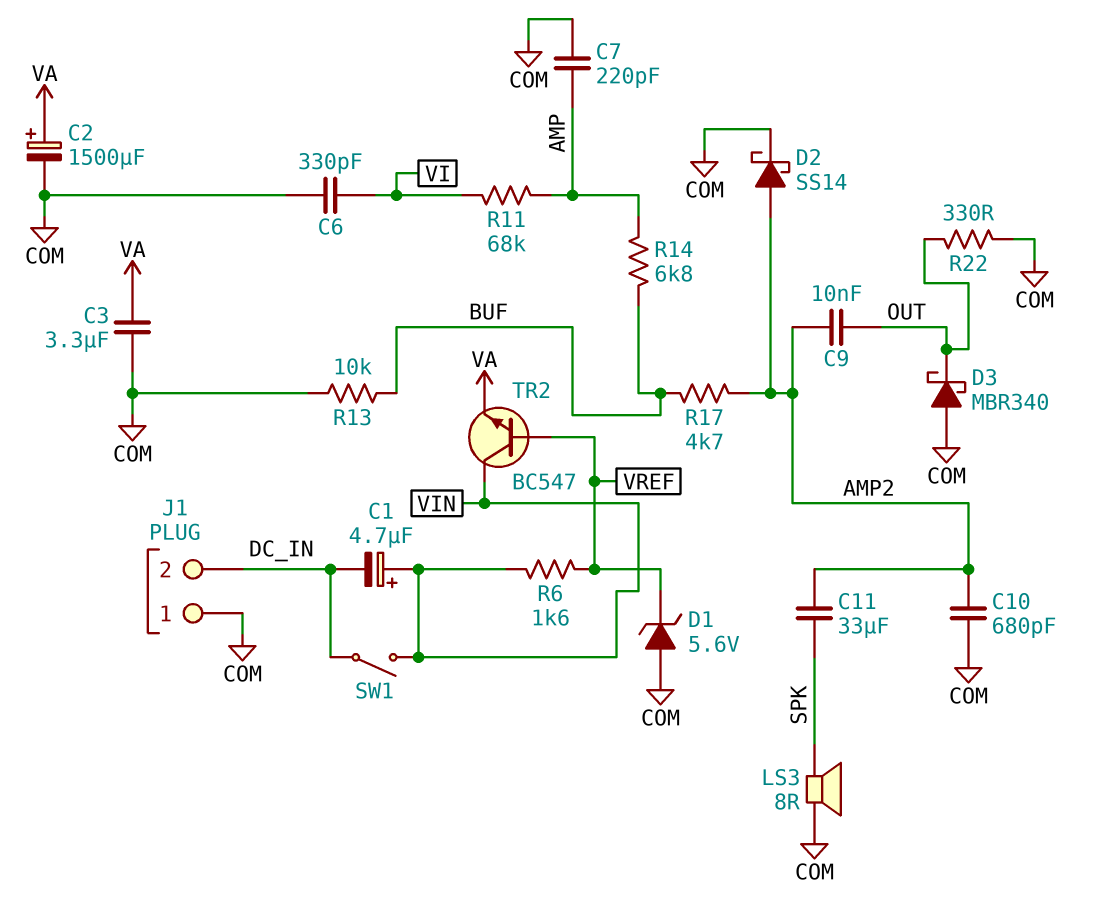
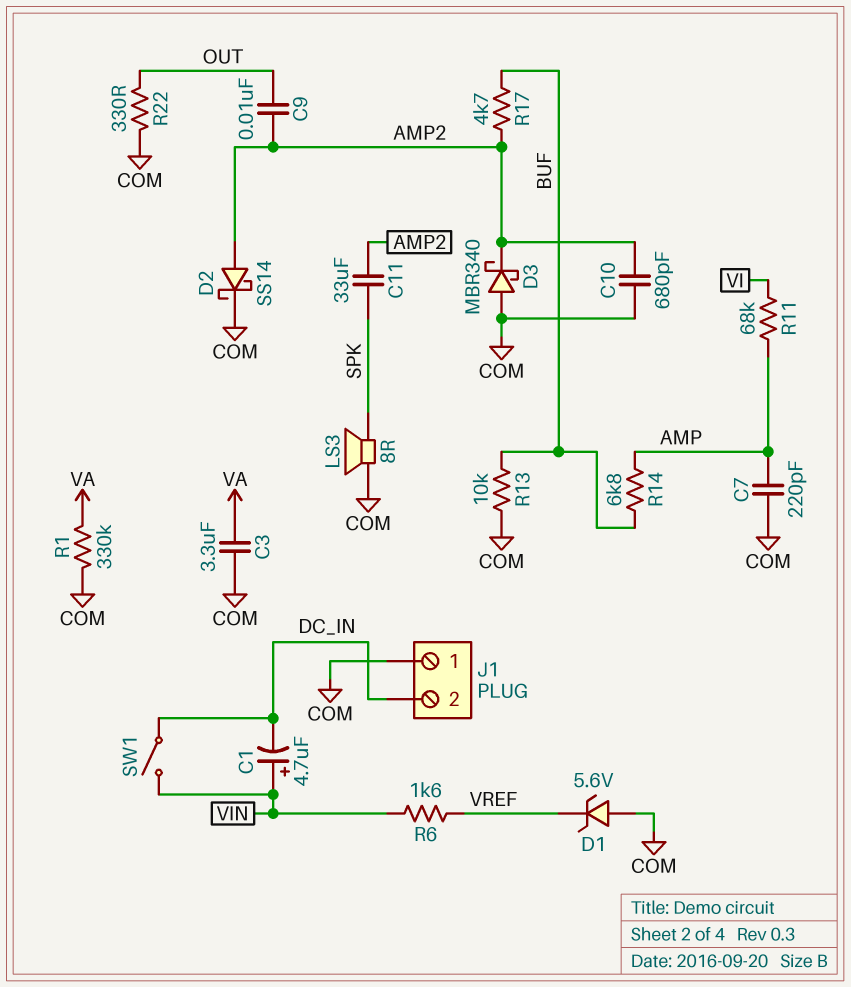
C2: 1500uF (plus VA, minus COM) -> none
C6: 330pF (COM, VI) -> none
D3: schottky MBR340 (A COM, K OUT) -> schottky MBR340 (A COM, K AMP2)
R1: none -> 330k (COM, VA)
TR2: NPN BC547 (B VREF, C VIN, E VA) -> none

